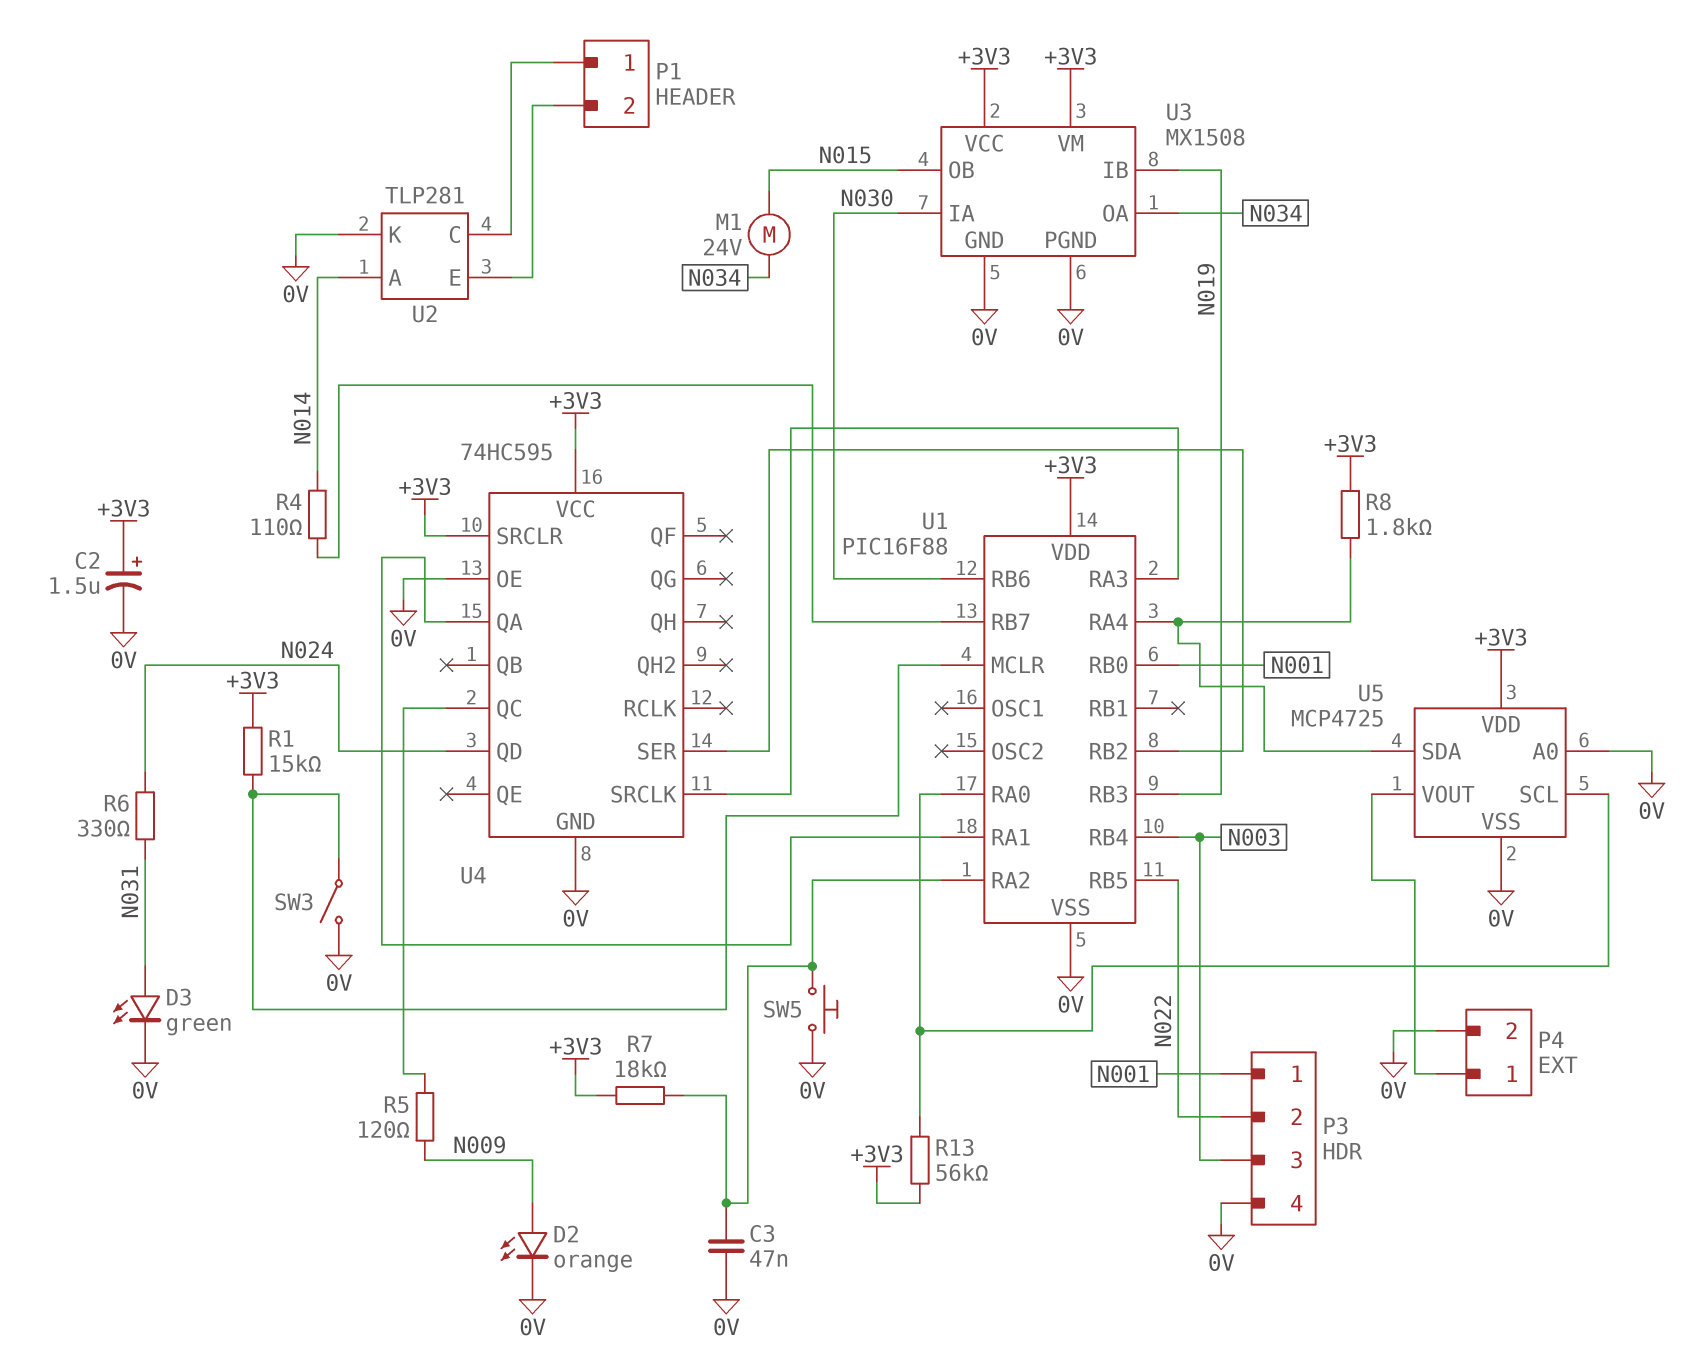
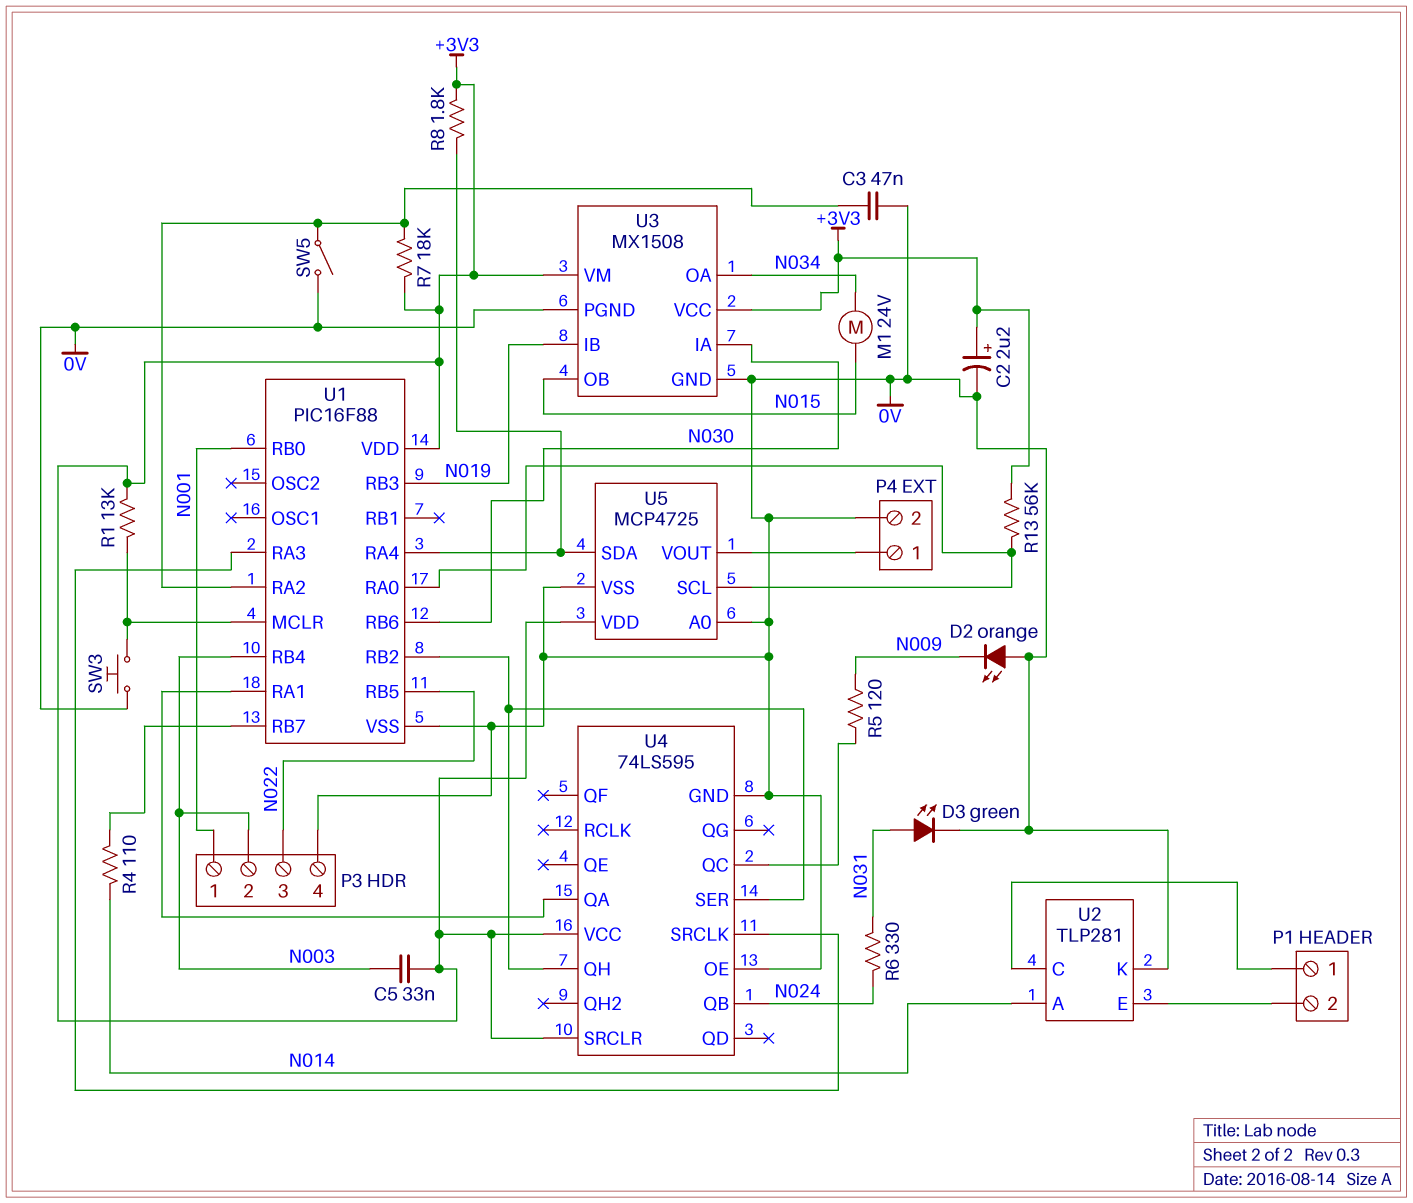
C2: 1.5uF (plus +3V3, minus 0V) -> 2.2uF (plus +3V3, minus 0V)
C5: none -> 33nF (+3V3, N003)
D2: LED orange (A N009, K 0V) -> LED orange (A 0V, K N009)
P3 pin 2: N022 -> N003
P3 pin 3: N003 -> N022
R1: 15k (+3V3, U1/MCLR) -> 13k (+3V3, U1/MCLR)
SW3: switch (0V, U1/MCLR) -> button (0V, U1/MCLR)
SW5: button (0V, U1/RA2) -> switch (0V, U1/RA2)
U4: 74HC595 -> 74LS595
U4 pin QB: none -> N024
U4 pin QD: N024 -> none
U4 pin QH: none -> U1/RB2

